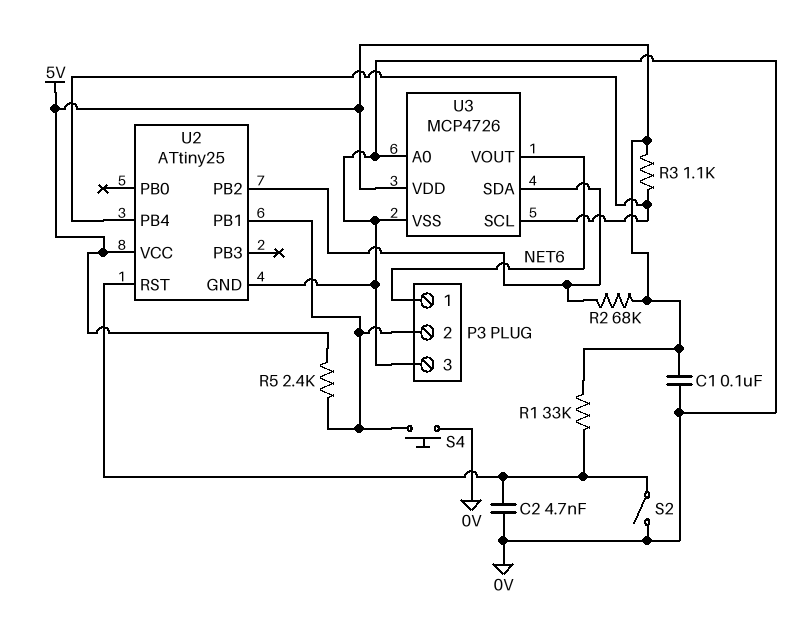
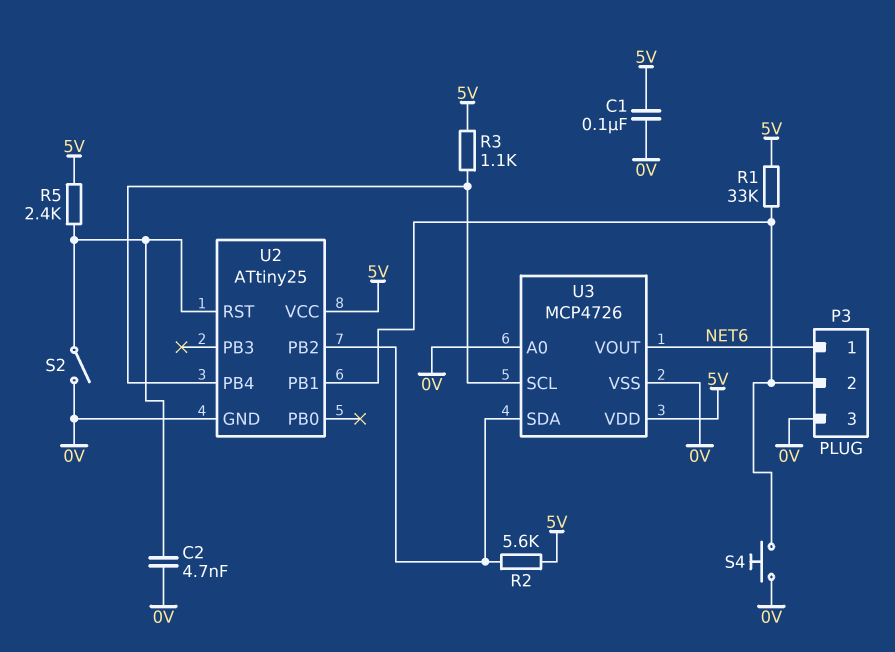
R1: 33k (5V, U2/RST) -> 33k (5V, P3/2)
R2: 68k (5V, U2/PB2) -> 5.6k (5V, U2/PB2)
R5: 2.4k (5V, P3/2) -> 2.4k (5V, U2/RST)

